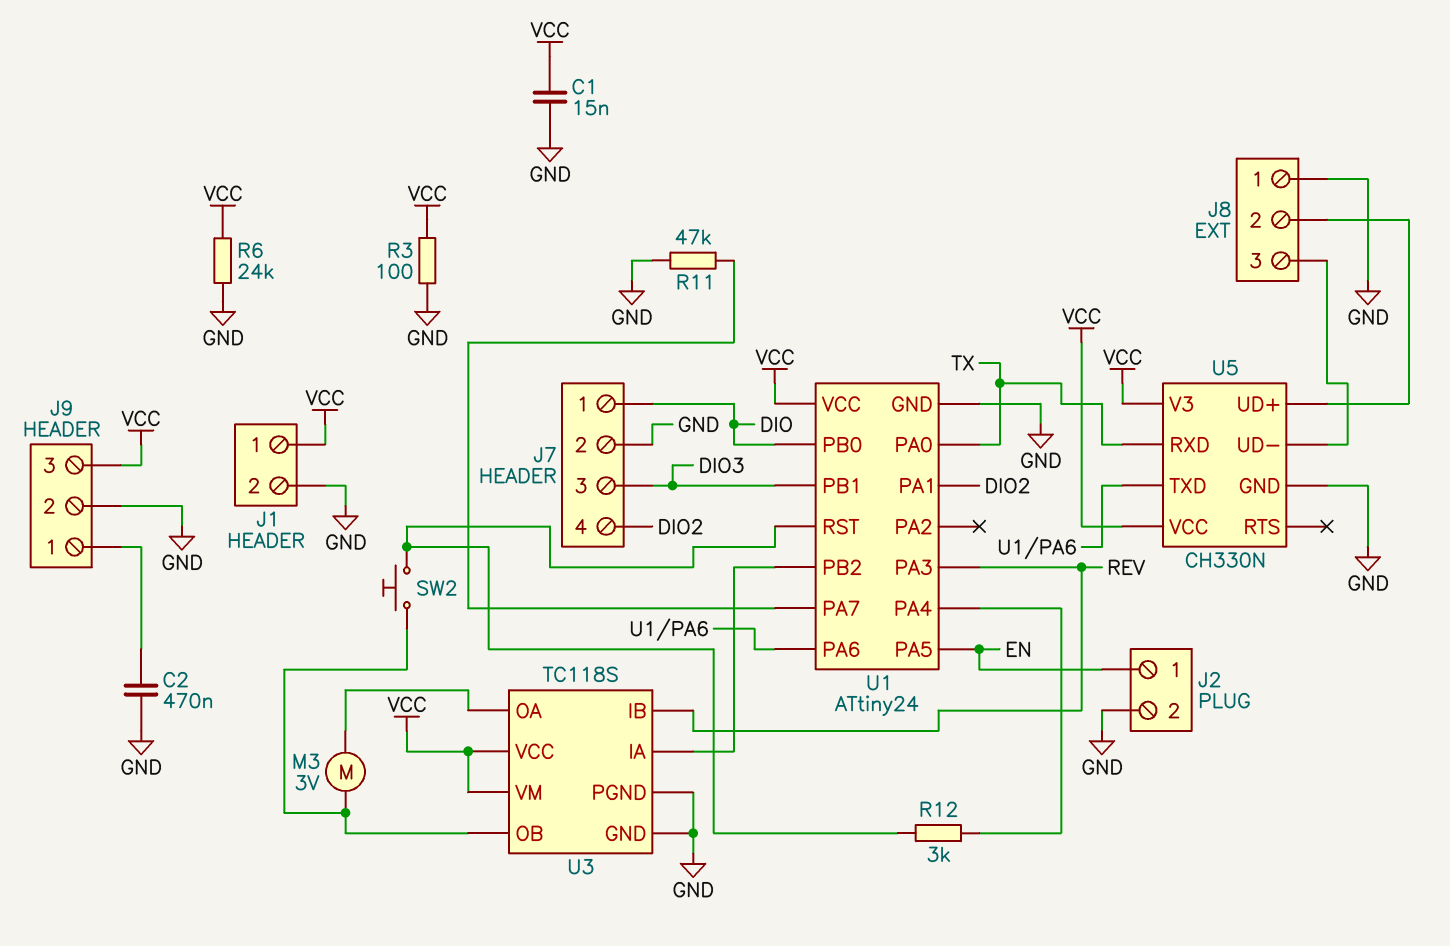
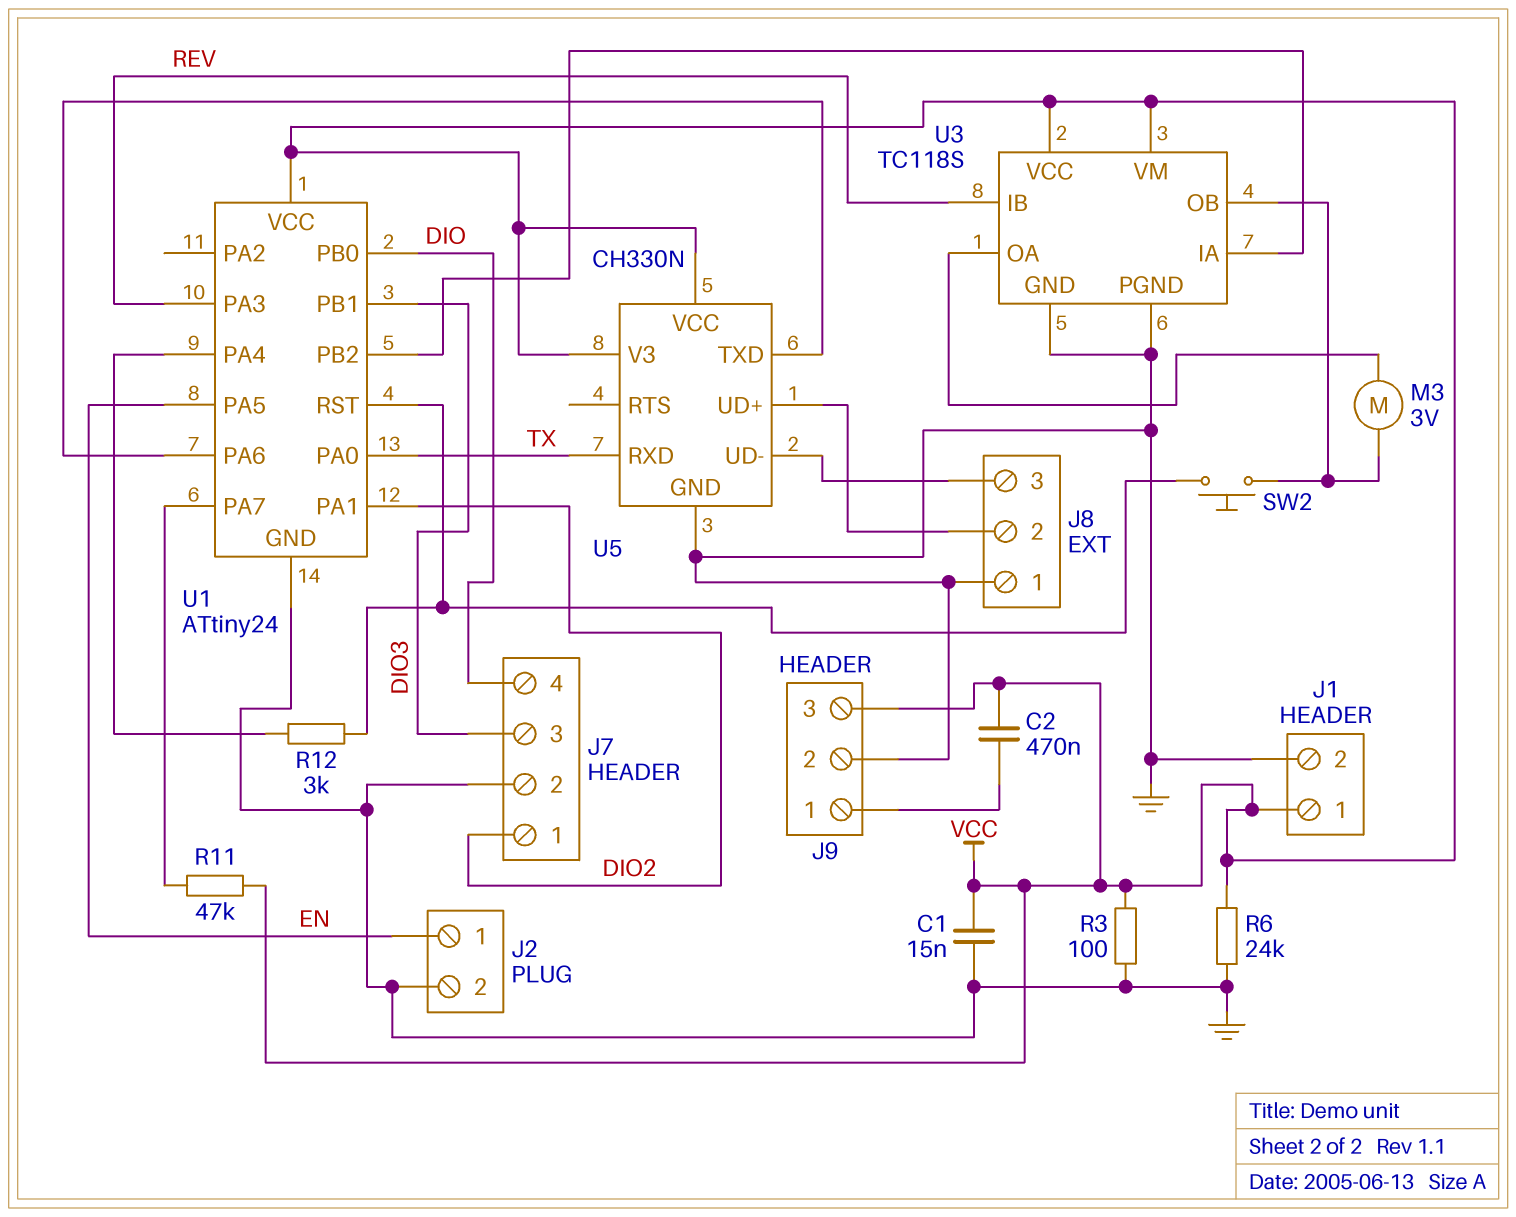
C2: 470nF (GND, J9/1) -> 470nF (J9/1, VCC)
J7 pin 1: DIO -> DIO2
J7 pin 4: DIO2 -> DIO
R11: 47k (GND, U1/PA7) -> 47k (U1/PA7, VCC)

